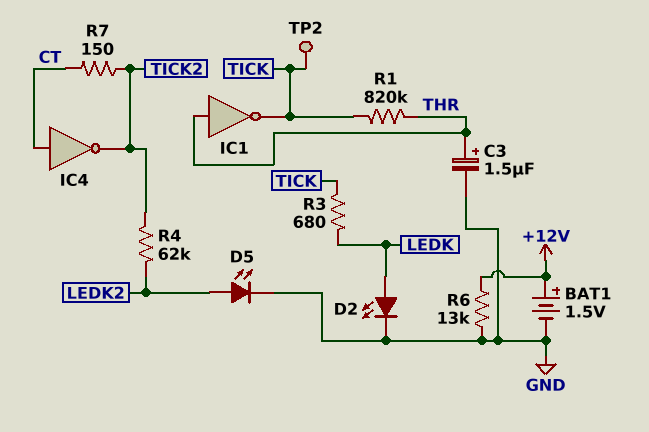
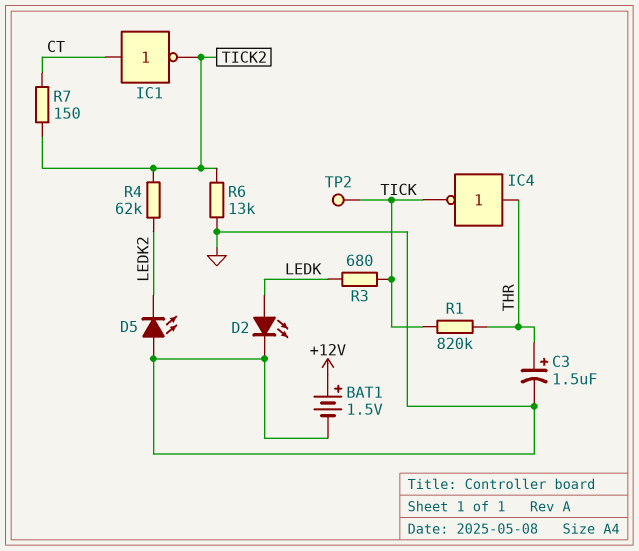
D5: LED (A LEDK2, K GND) -> LED (A GND, K LEDK2)
IC1: NOT (in THR, out TICK) -> NOT (in CT, out TICK2)
IC4: NOT (in CT, out TICK2) -> NOT (in THR, out TICK)
R6: 13k (+12V, GND) -> 13k (GND, TICK2)

